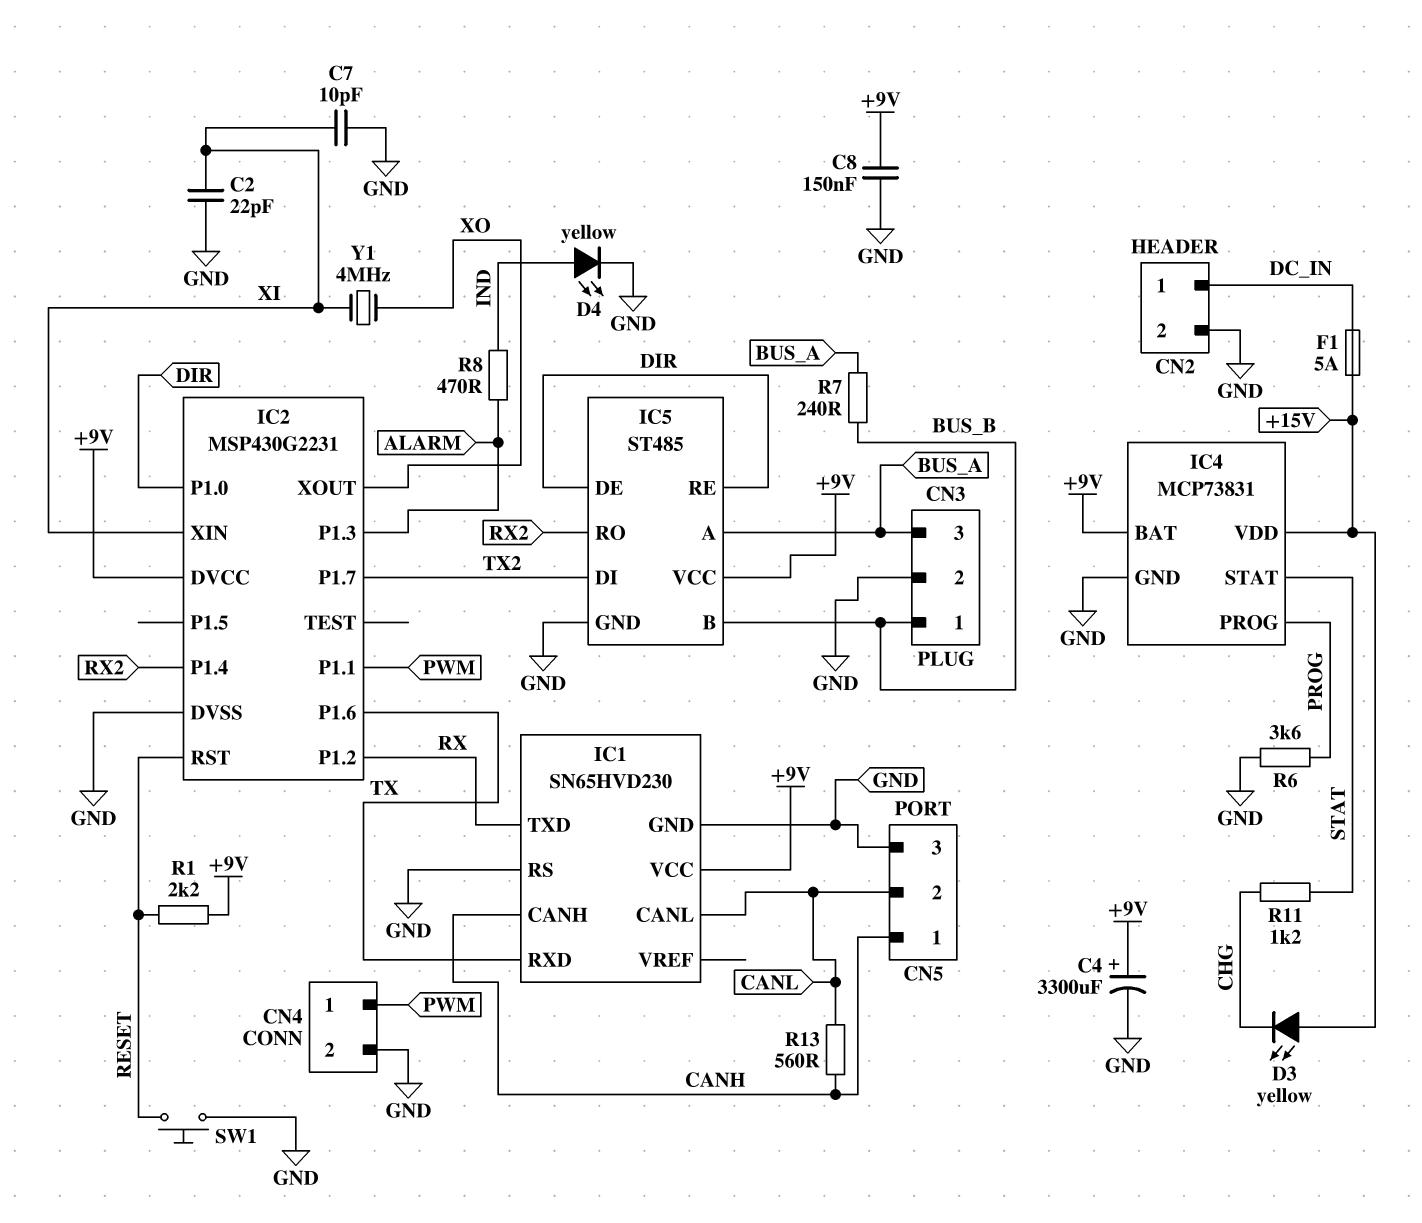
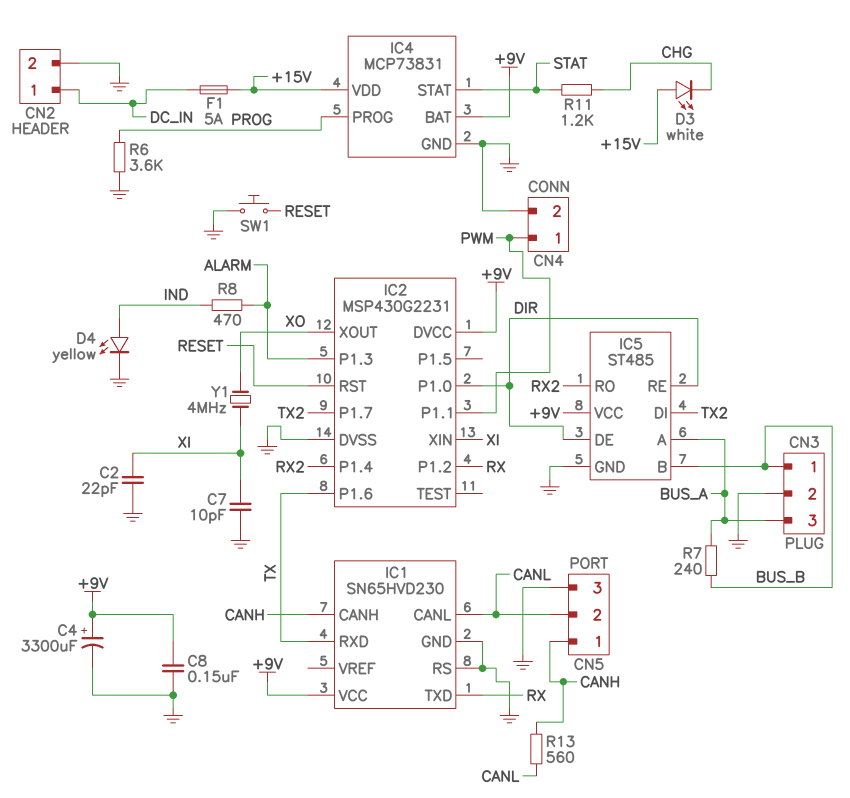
D3: LED yellow (A +15V, K CHG) -> LED white (A +15V, K CHG)
R1: 2.2k (+9V, RESET) -> none

